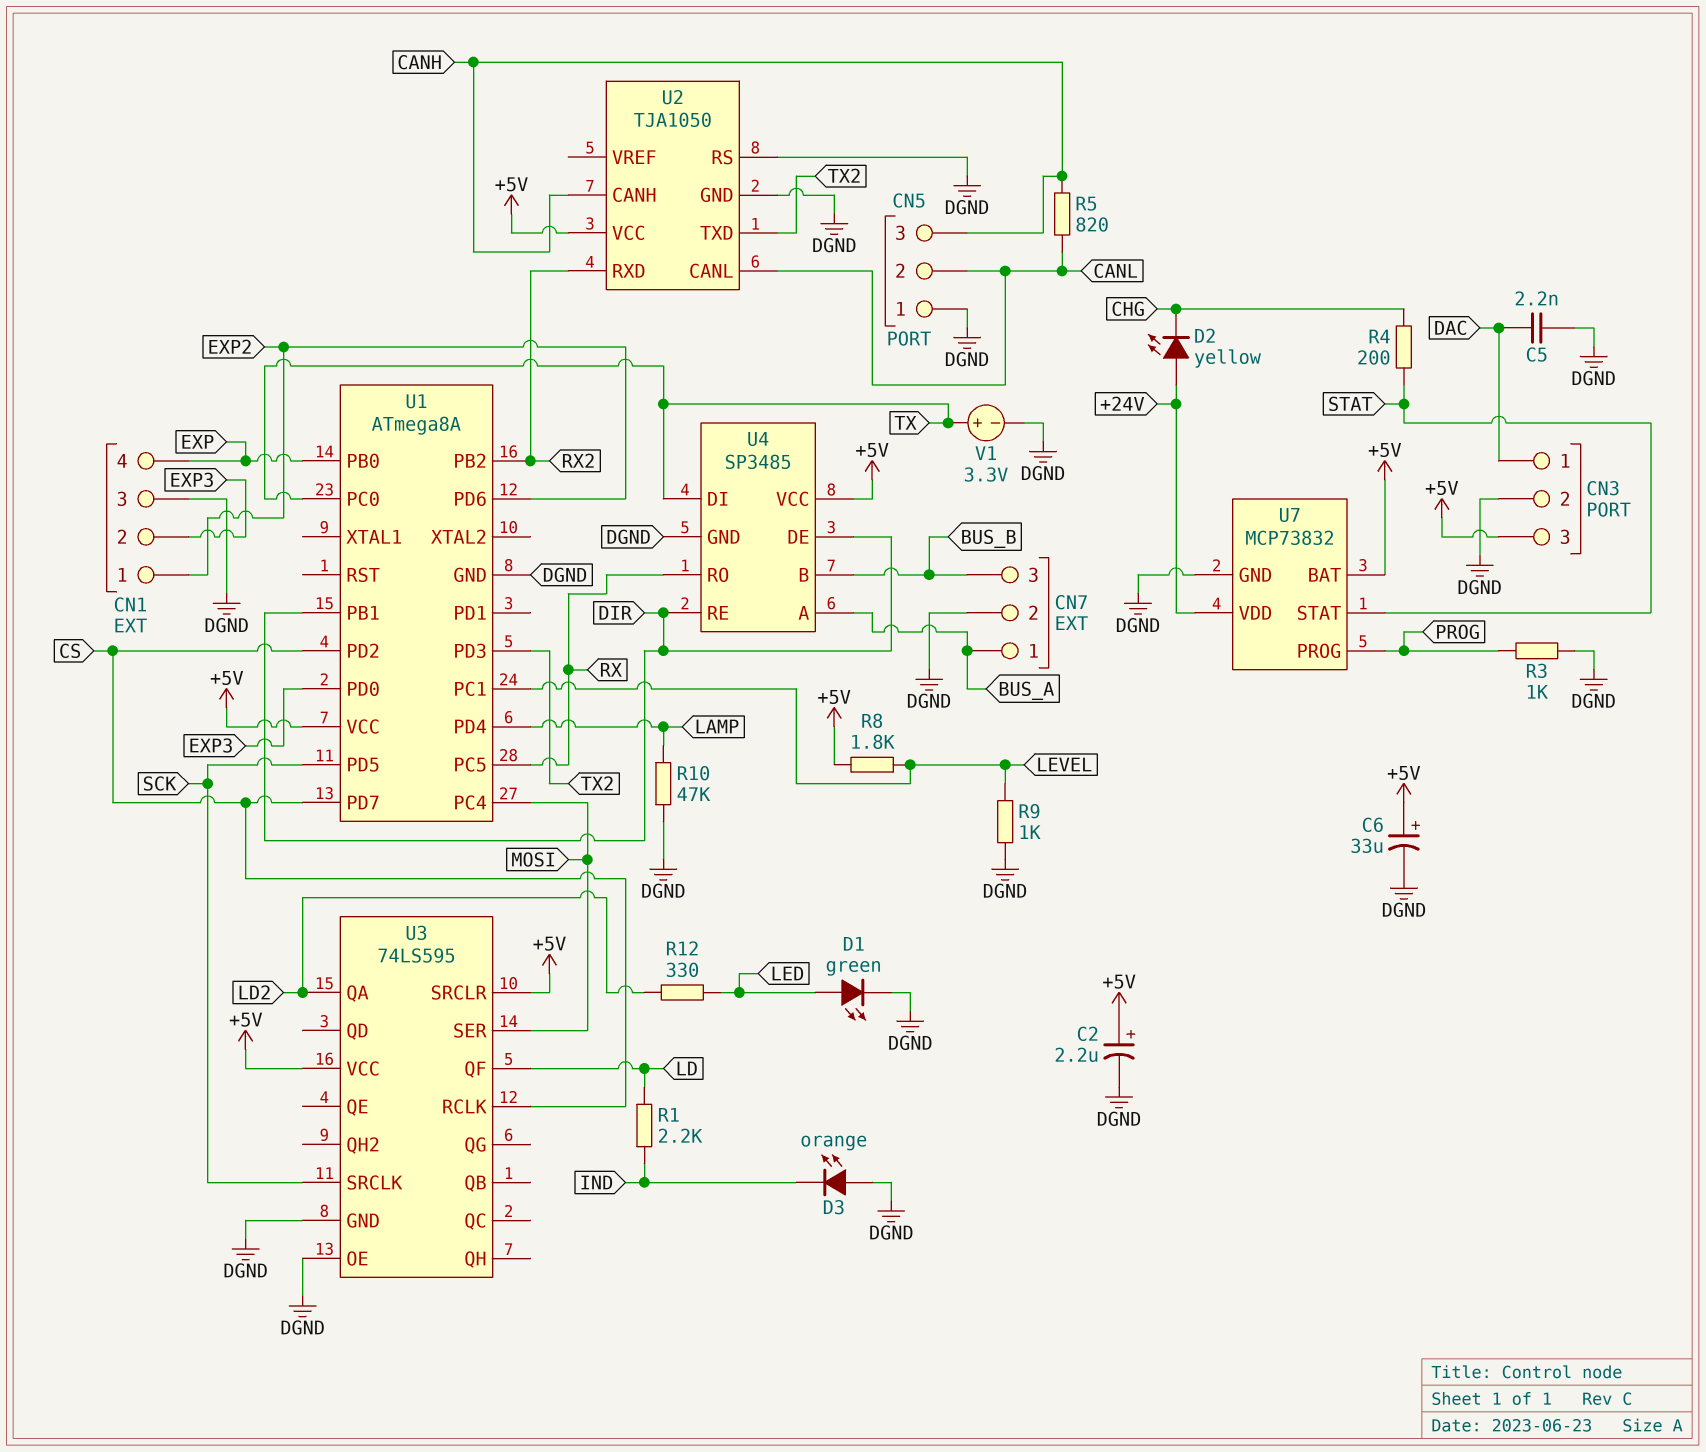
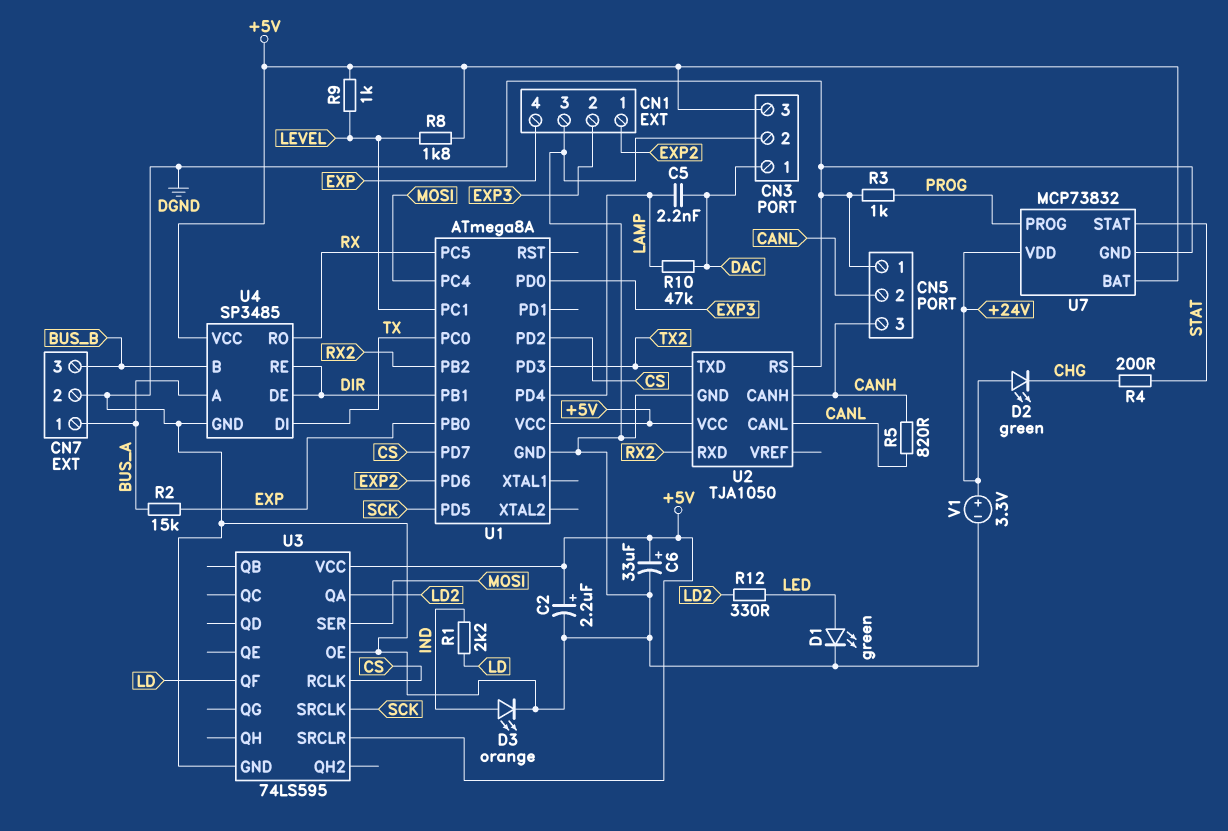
C5: 2.2nF (DAC, DGND) -> 2.2nF (DAC, LAMP)
D2: LED yellow (A +24V, K CHG) -> LED green (A +24V, K CHG)
D3: LED orange (A DGND, K IND) -> LED orange (A IND, K DGND)
R2: none -> 15k (BUS_A, EXP)
R9: 1k (DGND, LEVEL) -> 1k (+5V, LEVEL)
R10: 47k (DGND, LAMP) -> 47k (DAC, LAMP)
V1: 3.3V (plus TX, minus DGND) -> 3.3V (plus +24V, minus DGND)

